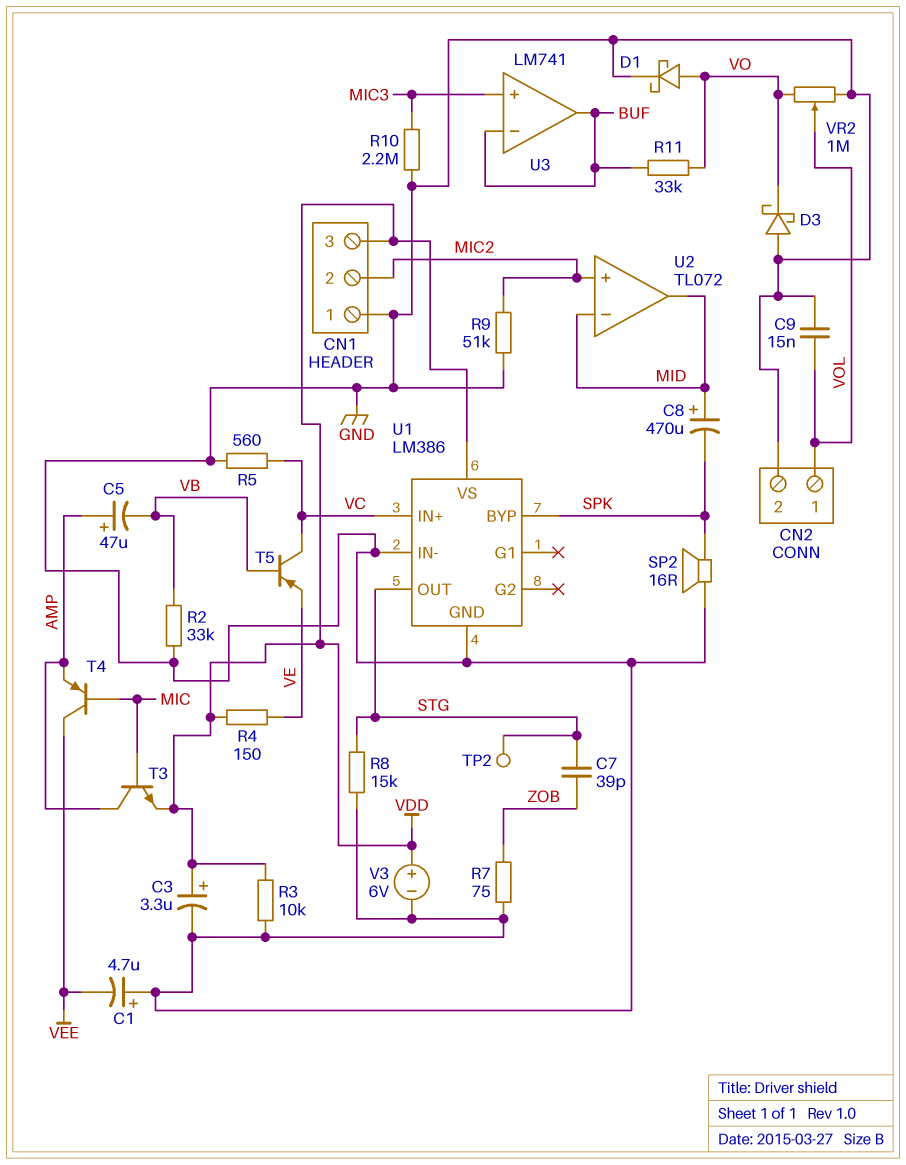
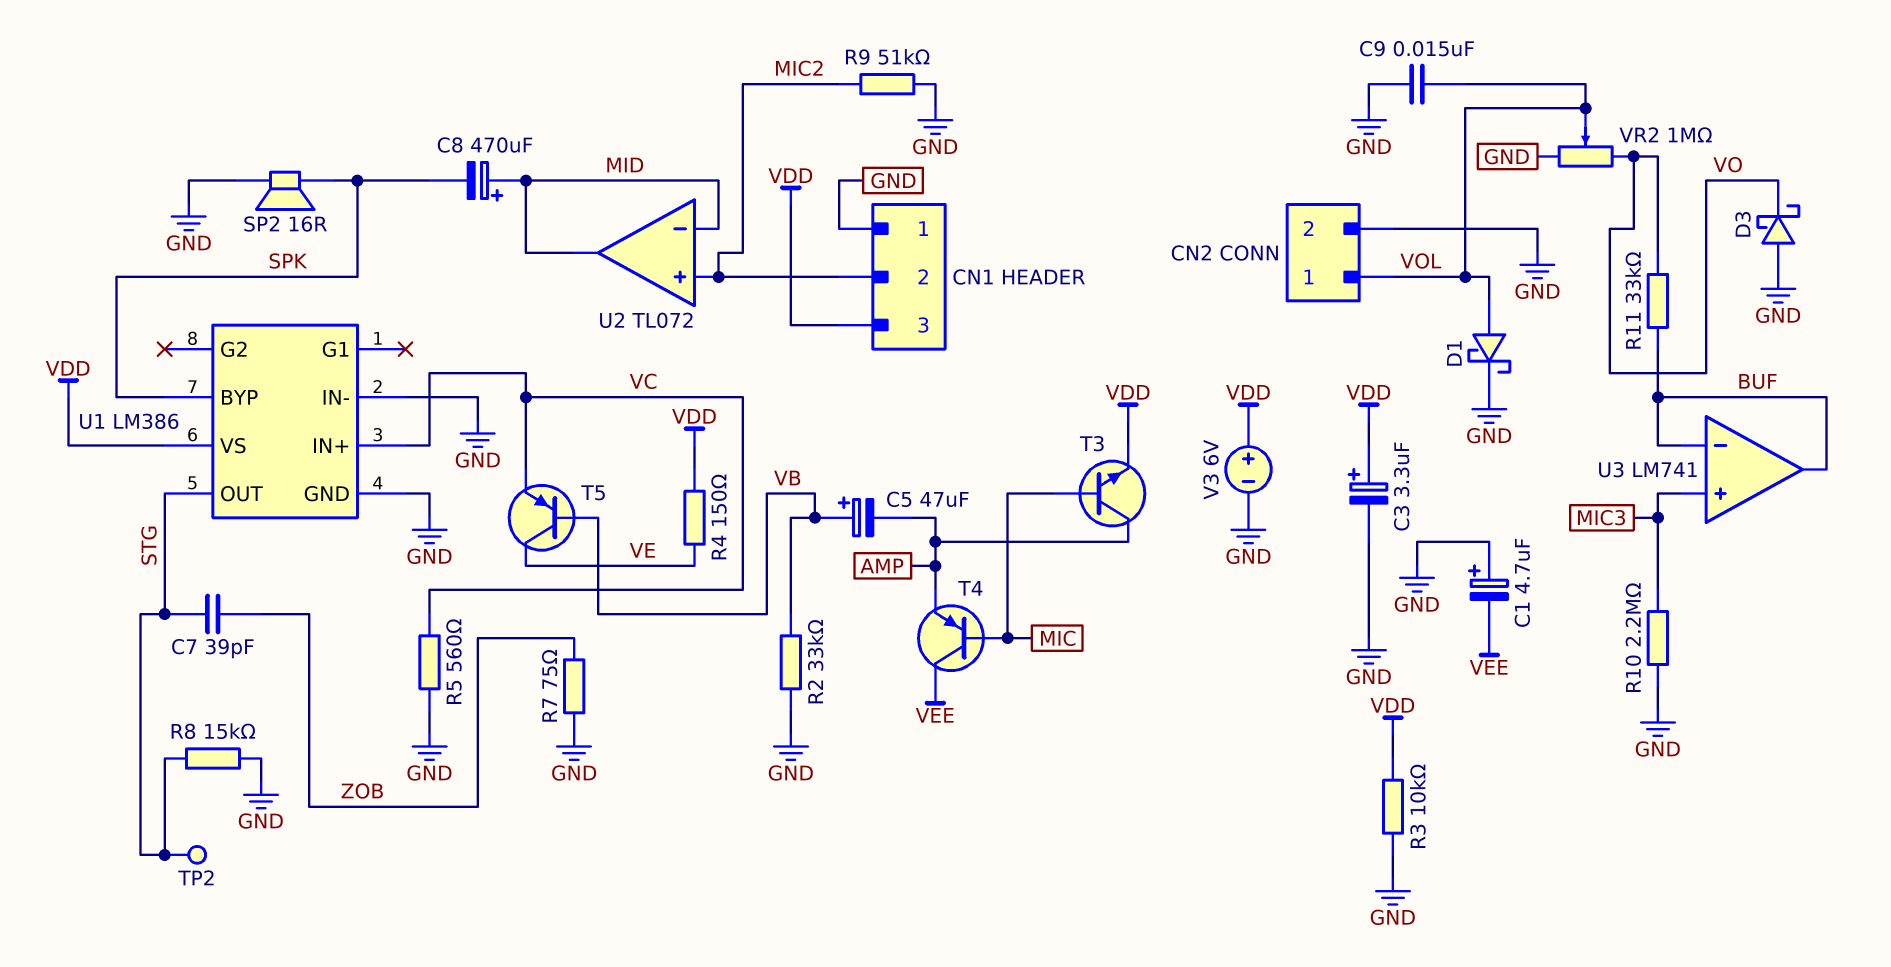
C5: 47uF (plus AMP, minus VB) -> 47uF (plus VB, minus AMP)
D1: schottky (A VO, K GND) -> schottky (A VOL, K GND)
T5: PNP (B VB, C VC, E VE) -> PNP (B VB, C VE, E VC)

